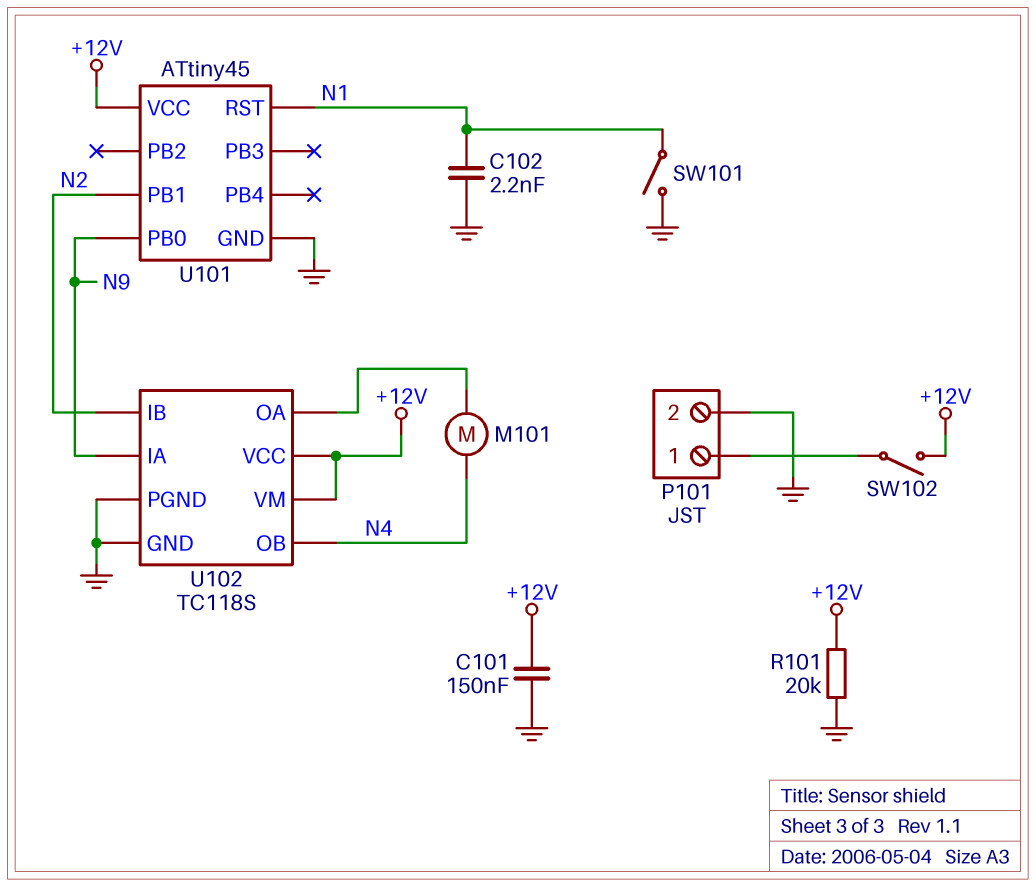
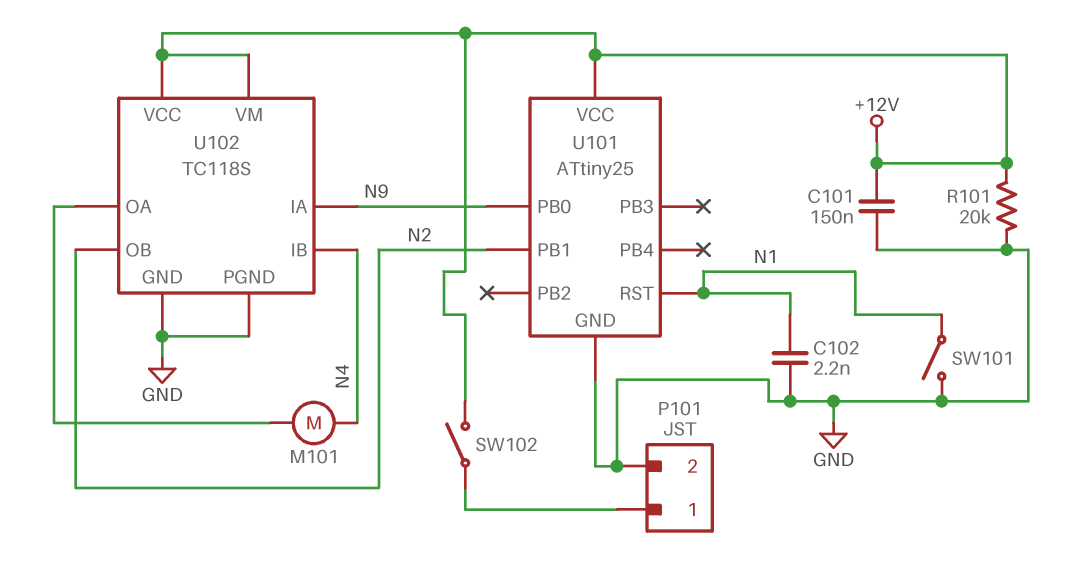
U101: ATtiny45 -> ATtiny25
U102 pin IB: N2 -> N4
U102 pin OB: N4 -> N2

